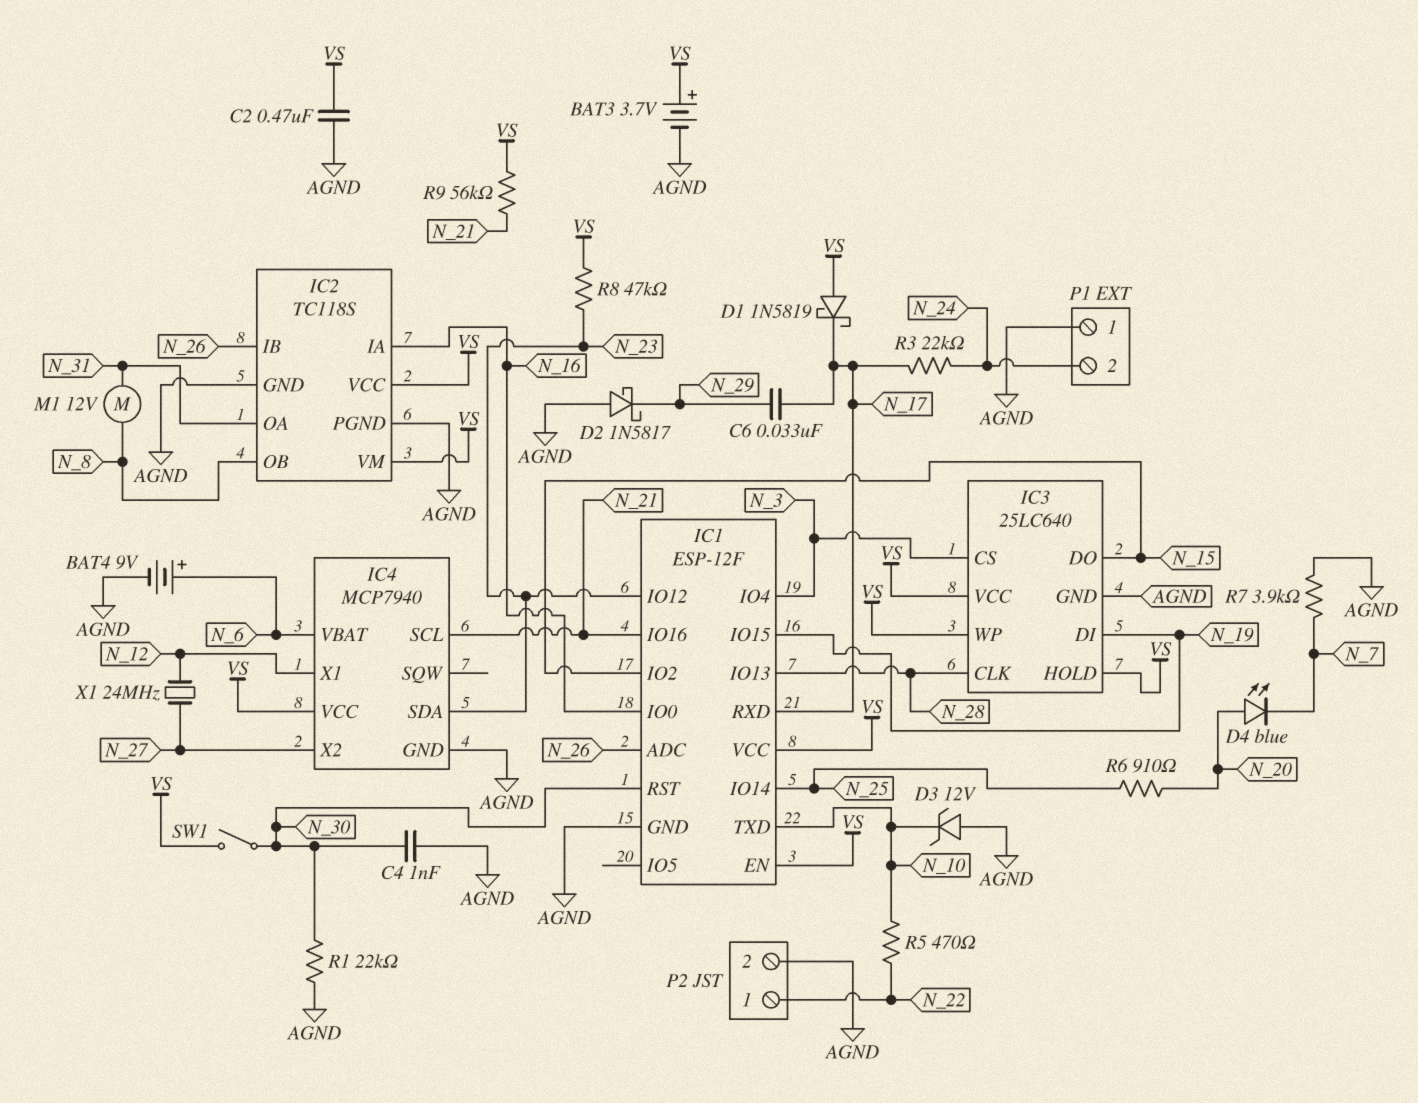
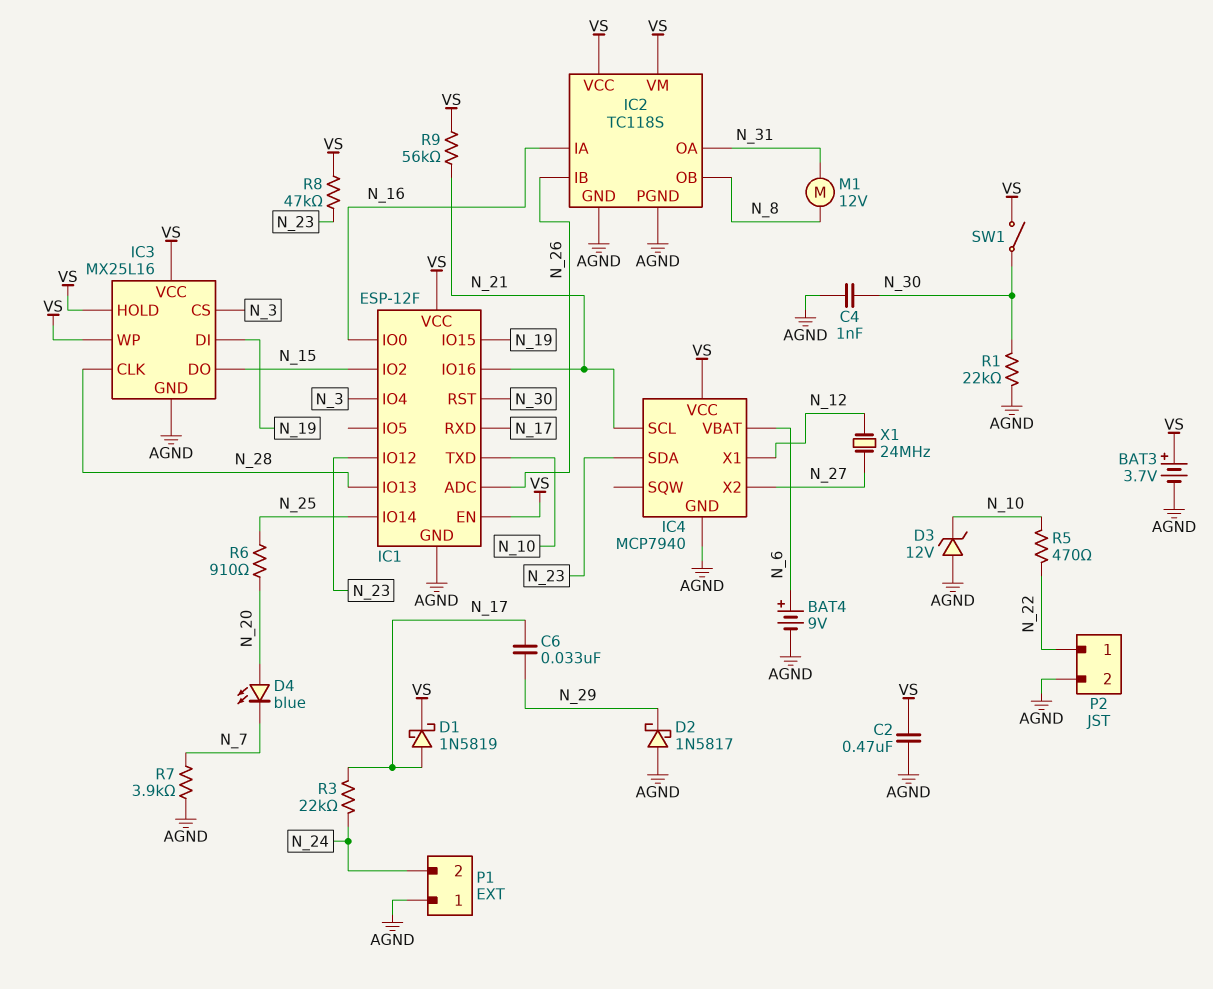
D1: schottky 1N5819 (A VS, K N_17) -> schottky 1N5819 (A N_17, K VS)
IC3: 25LC640 -> MX25L16

